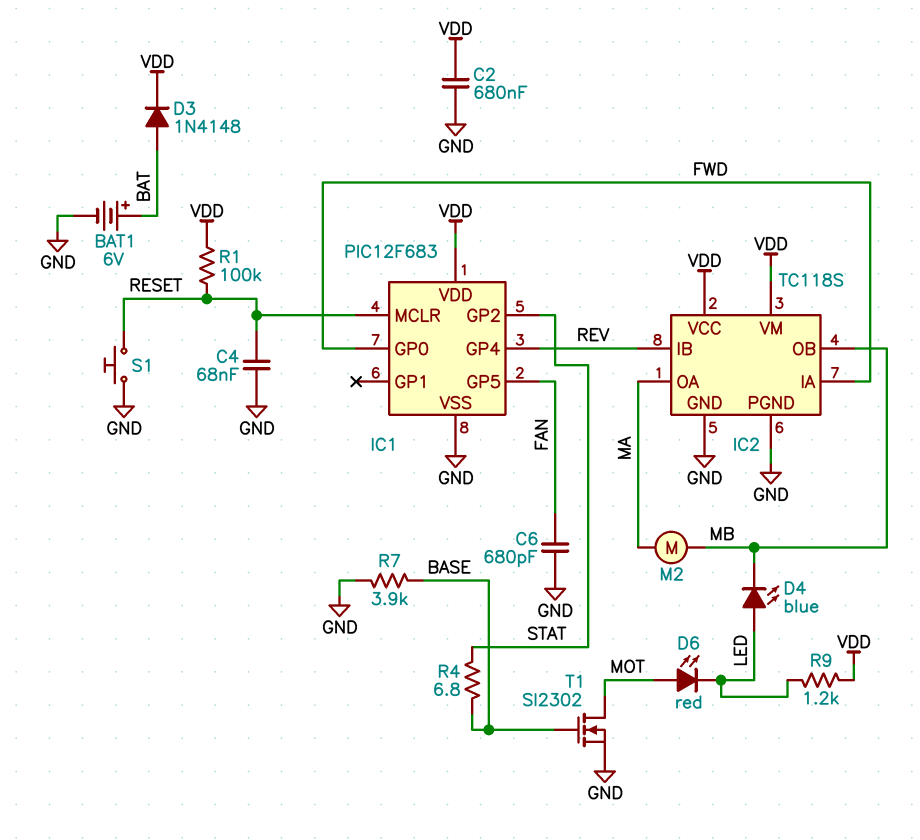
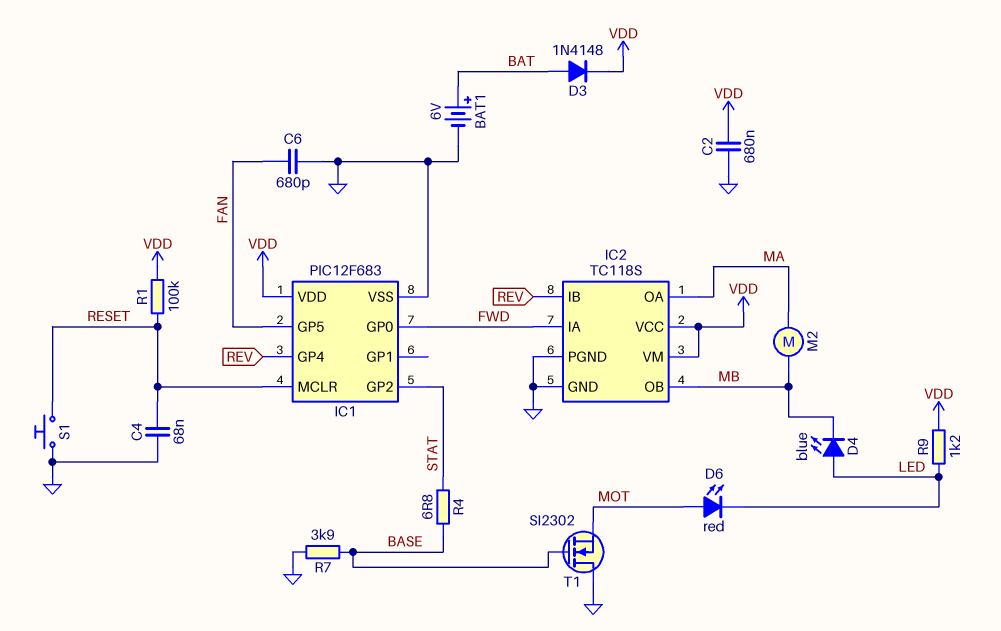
T1: NMOS SI2302 (G BASE, D MOT, S GND) -> NMOS SI2302 (G BASE, D GND, S MOT)

